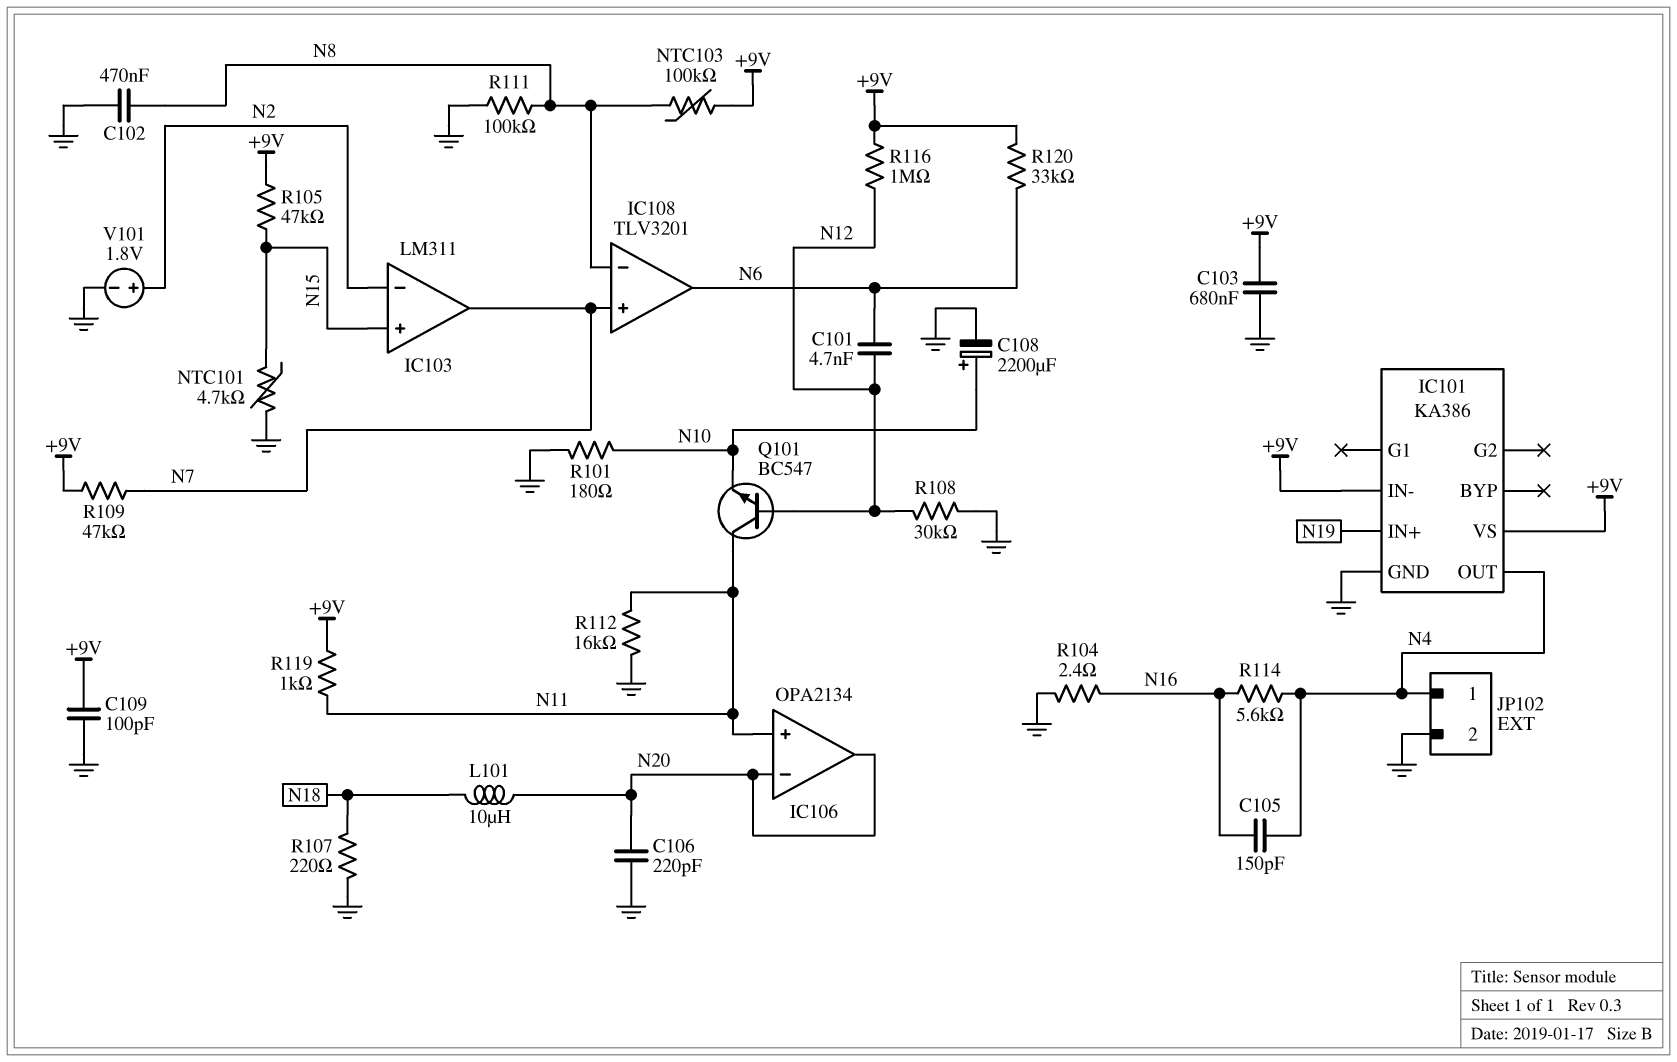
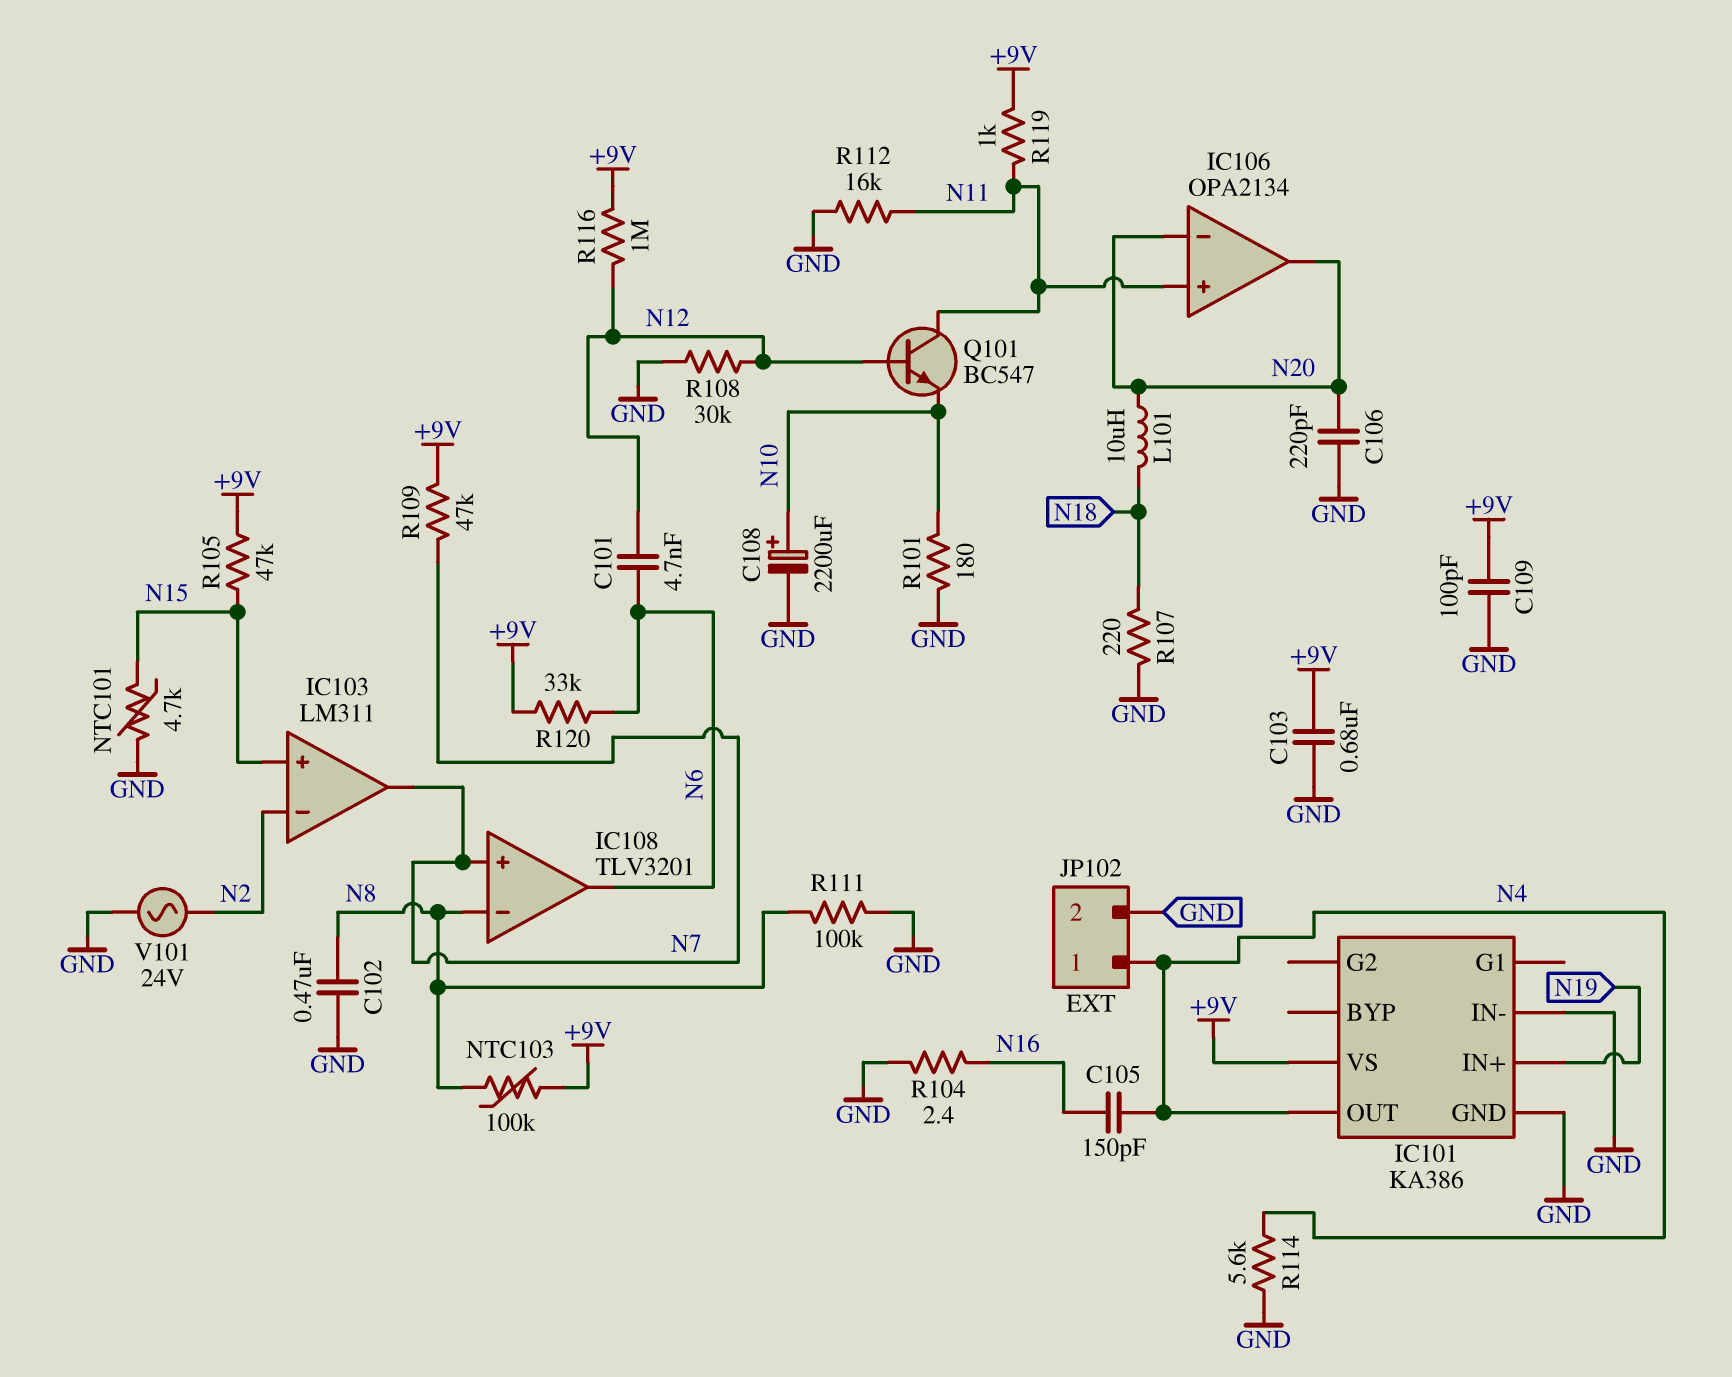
IC101 pin IN-: +9V -> GND
R114: 5.6k (N4, N16) -> 5.6k (GND, N4)
V101: 1.8V (plus N2, minus GND) -> AC 24V (GND, N2)

